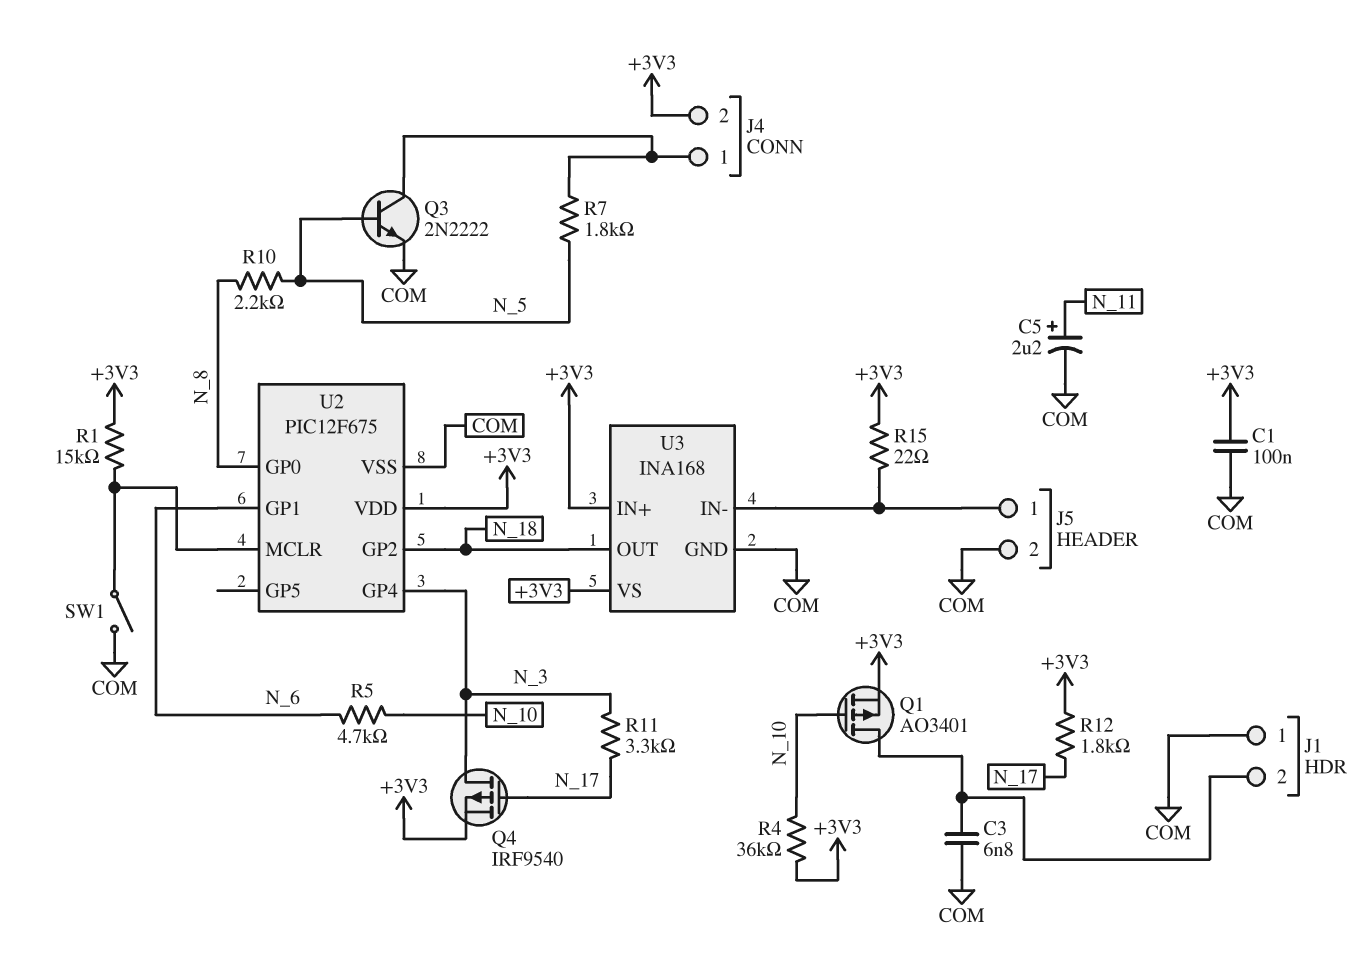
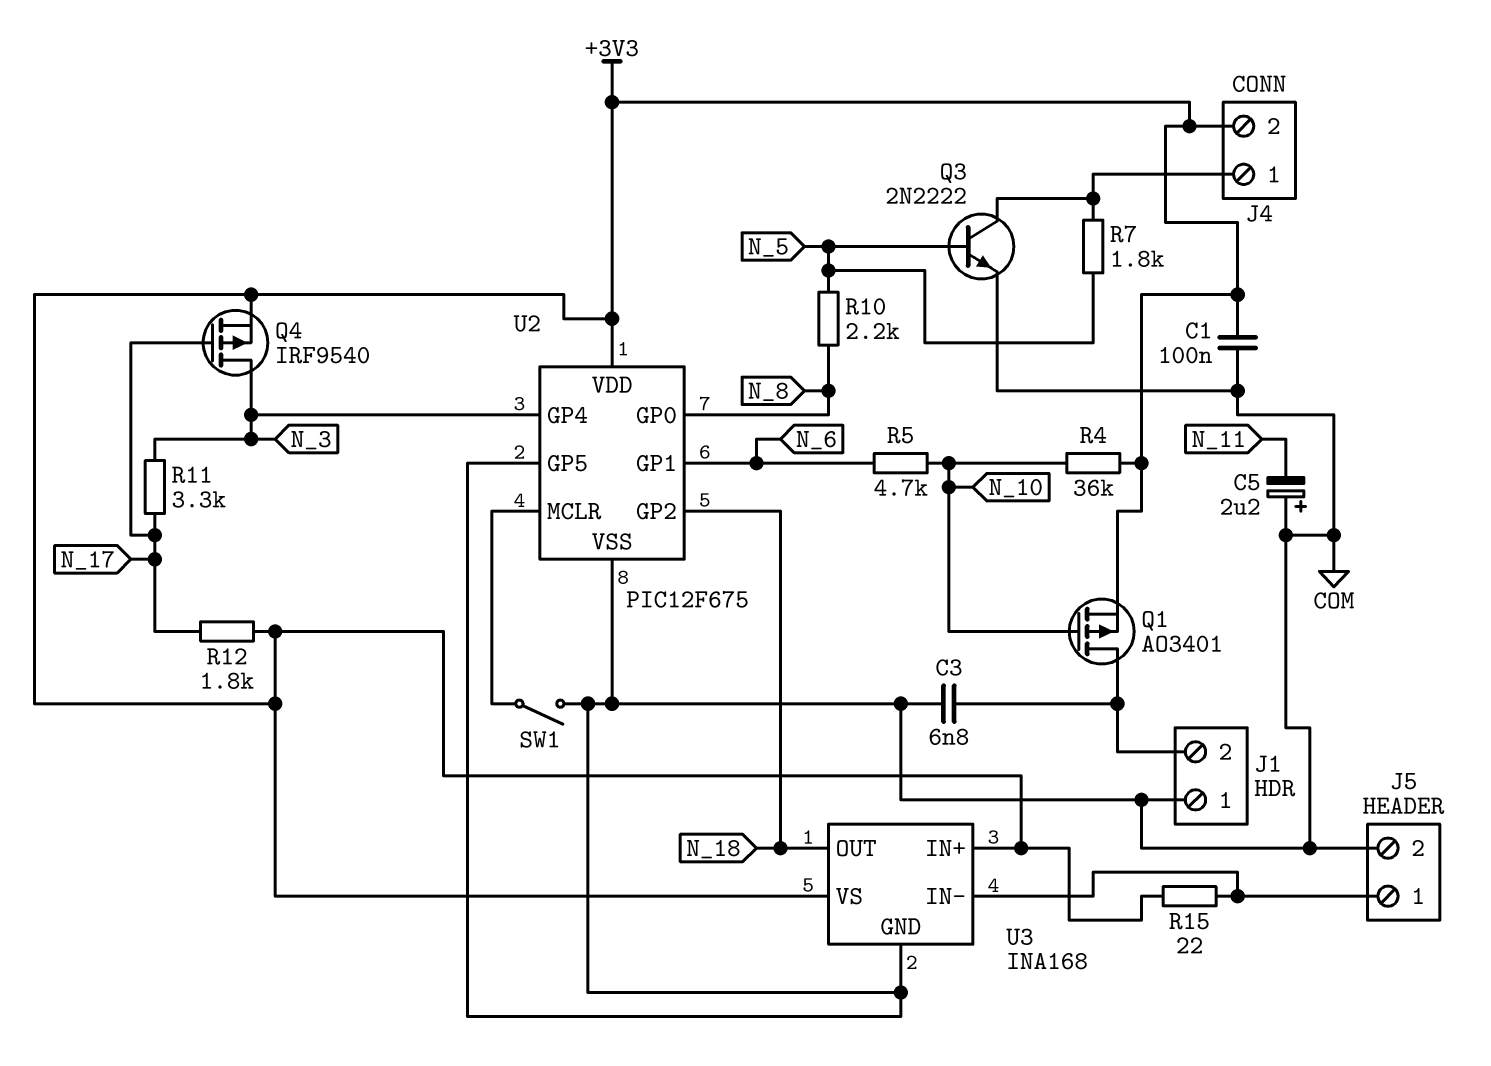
C5: 2.2uF (plus N_11, minus COM) -> 2.2uF (plus COM, minus N_11)
R1: 15k (+3V3, U2/MCLR) -> none
U2 pin GP5: none -> COM

